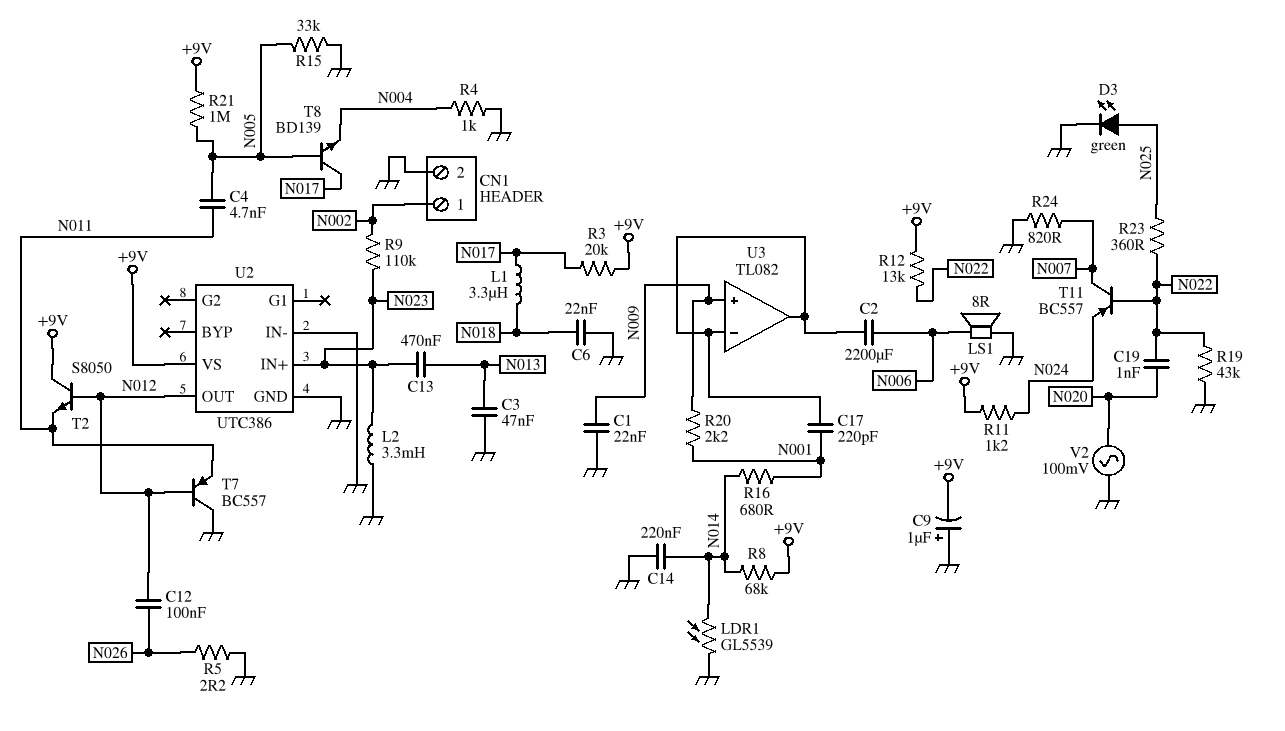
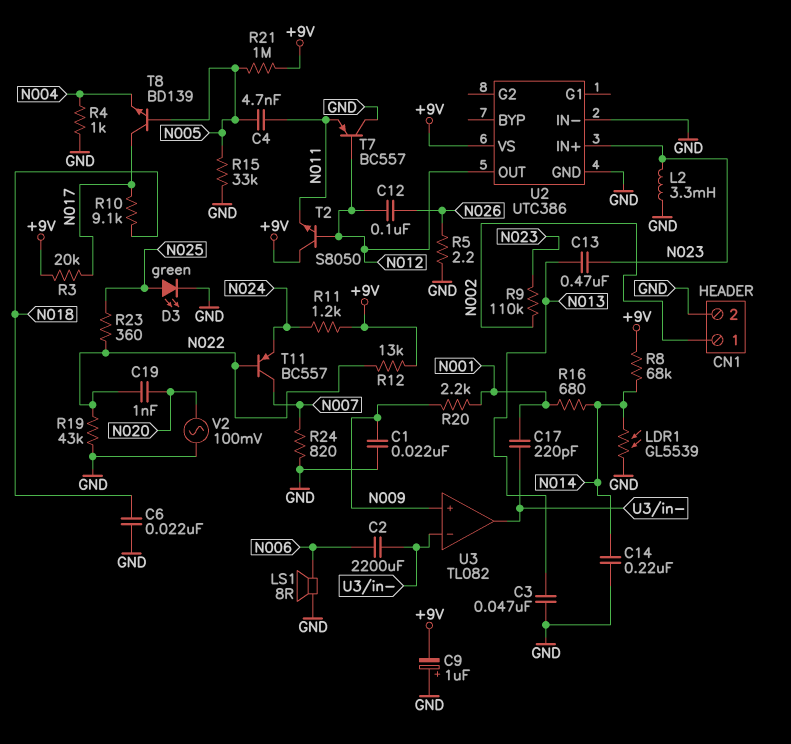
L1: 3.3uH (N017, N018) -> none
R10: none -> 9.1k (N017, N018)

